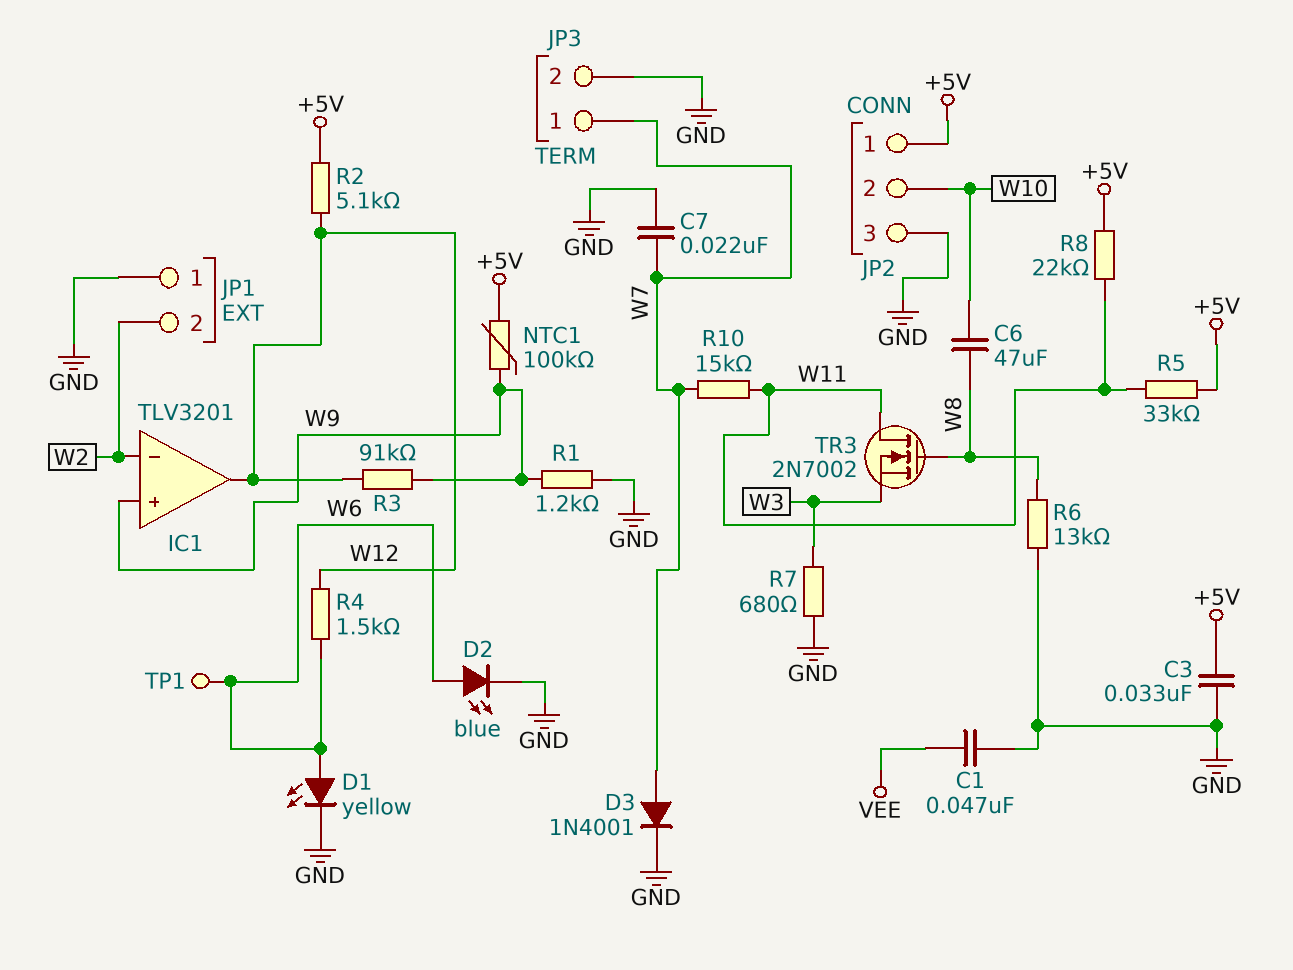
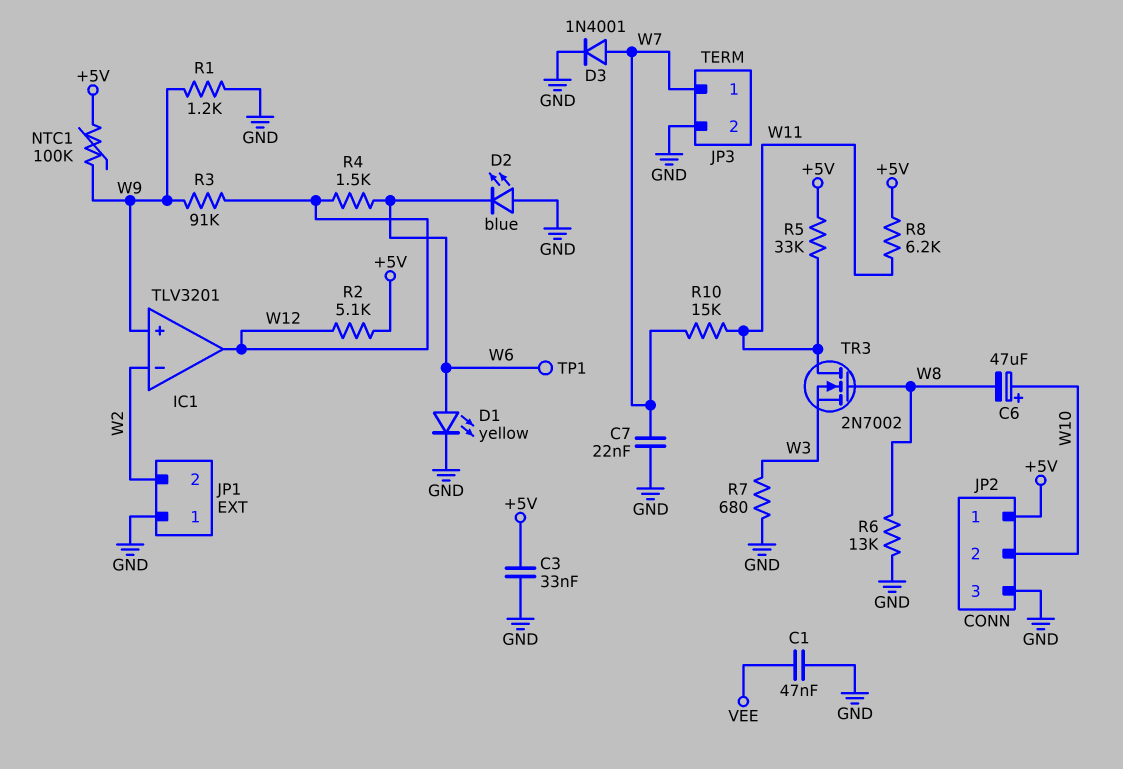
C6: 47uF (W8, W10) -> 47uF (plus W10, minus W8)
D2: LED blue (A W6, K GND) -> LED blue (A GND, K W6)
R8: 22k (+5V, W11) -> 6.2k (+5V, W11)

